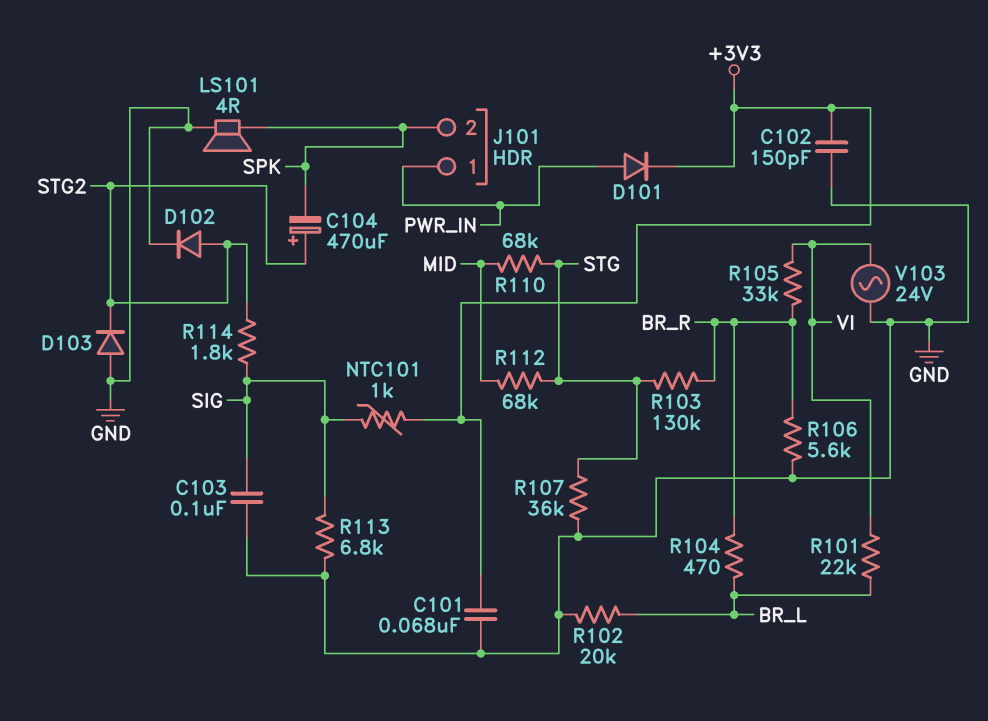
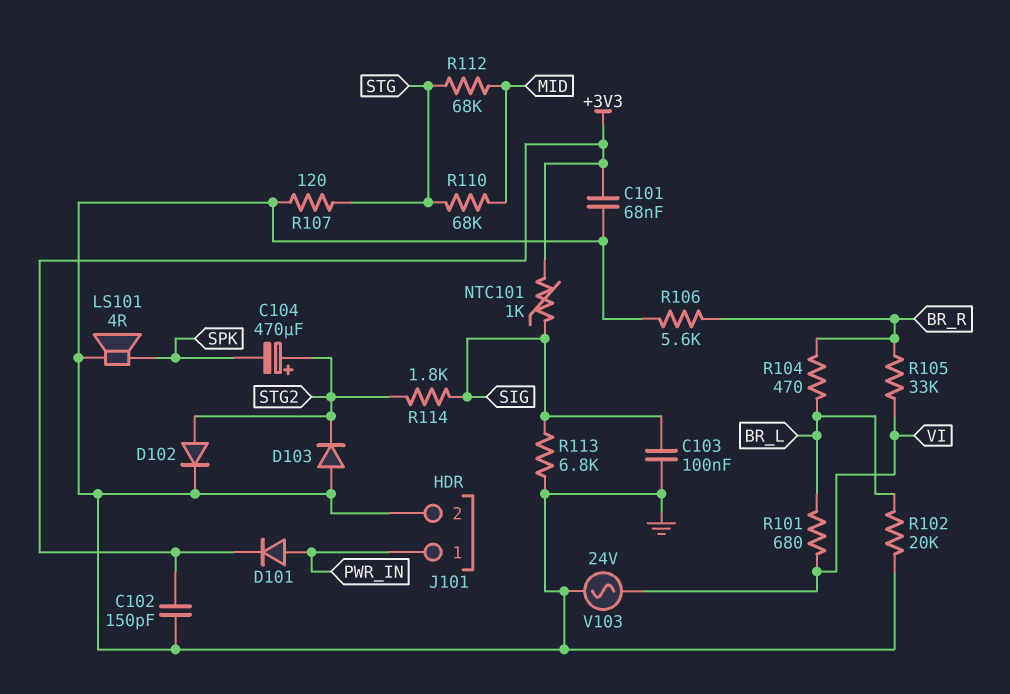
J101 pin 2: SPK -> GND
R101: 22k (BR_L, VI) -> 680 (BR_L, VI)
R103: 130k (BR_R, STG) -> none
R107: 36k (GND, STG) -> 120 (GND, STG)

